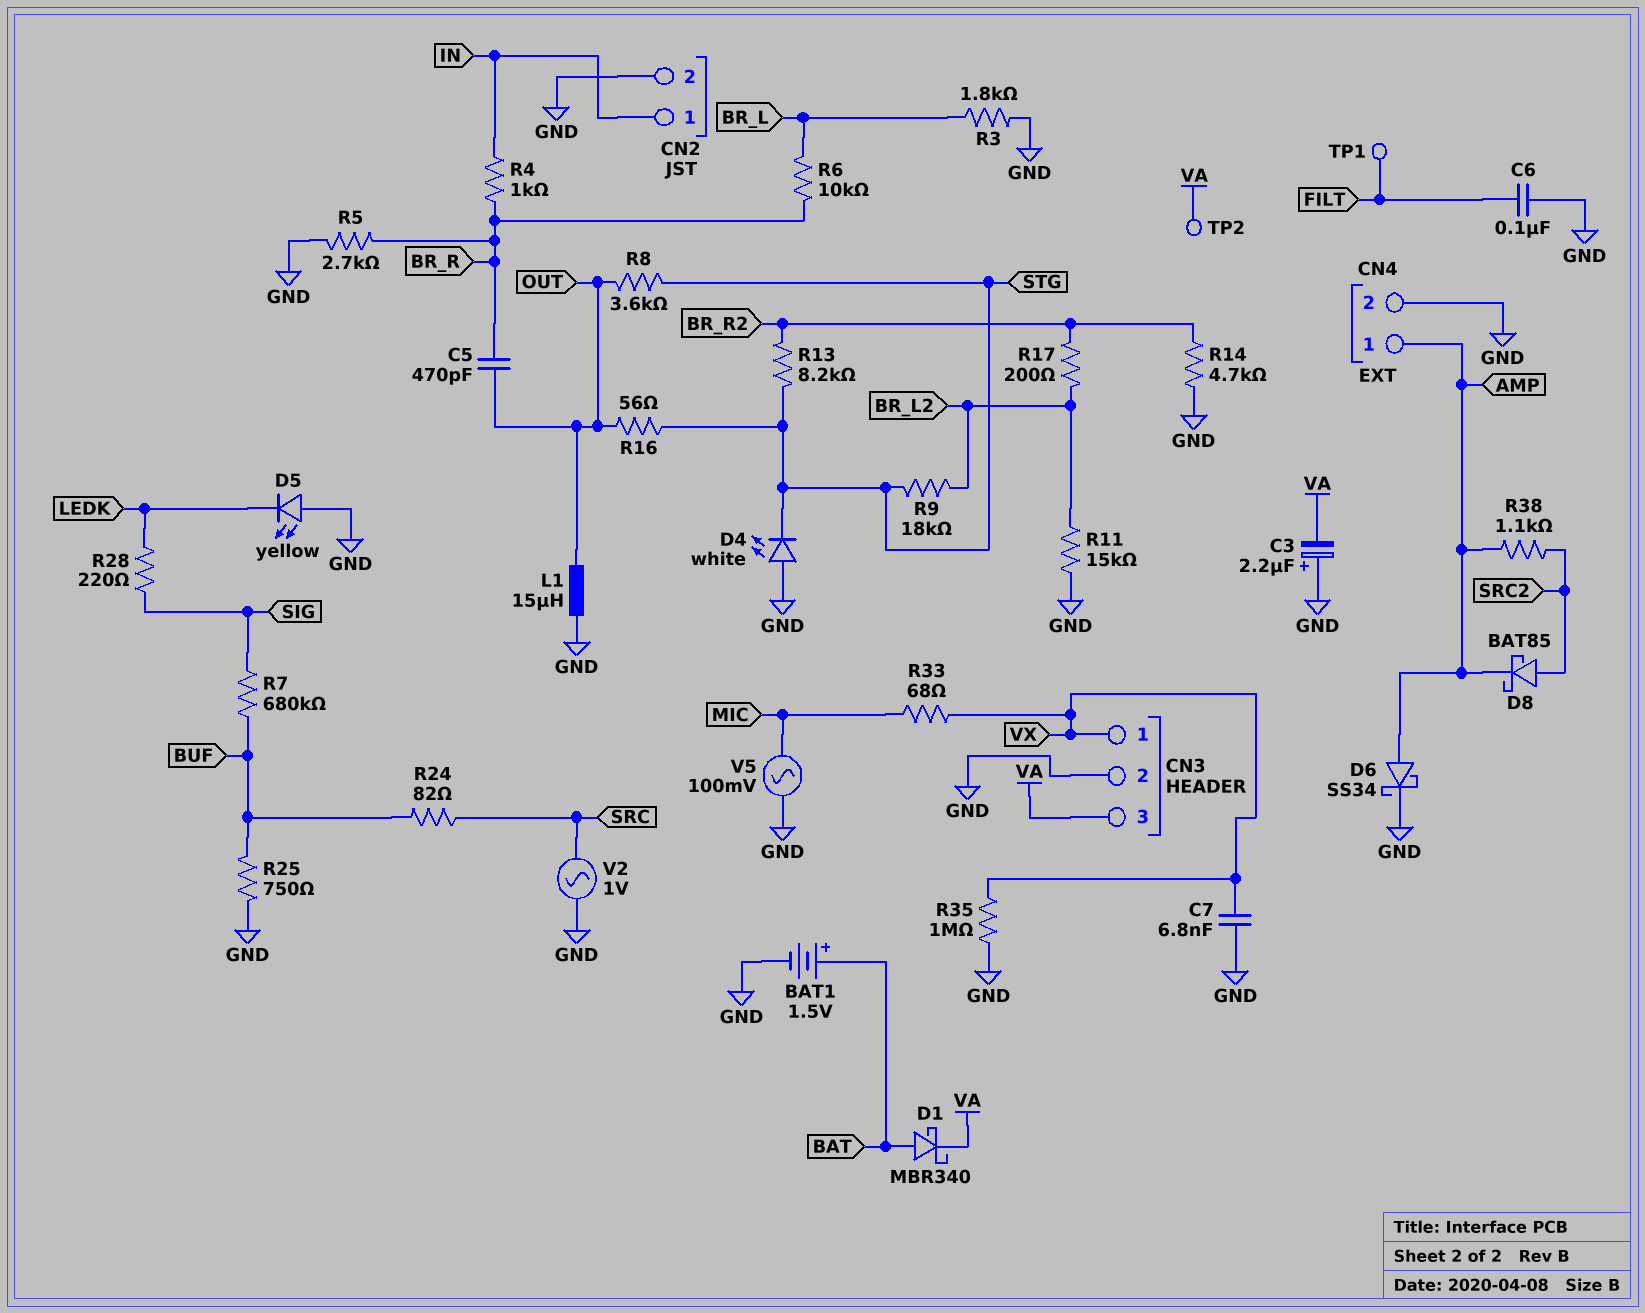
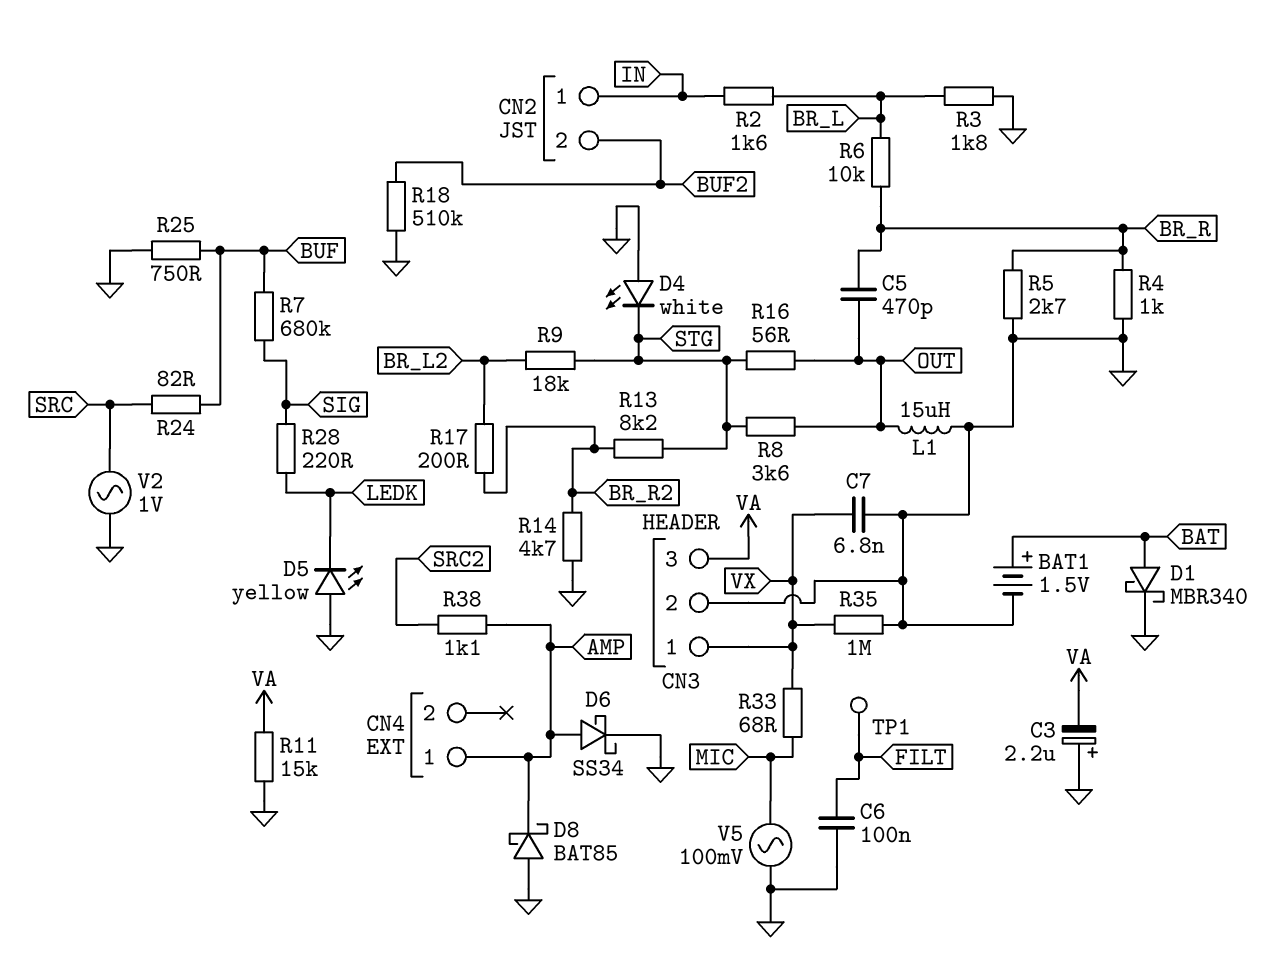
CN2 pin 2: GND -> BUF2
CN4 pin 2: GND -> none
D1: schottky MBR340 (A BAT, K VA) -> schottky MBR340 (A BAT, K GND)
D8: schottky BAT85 (A SRC2, K AMP) -> schottky BAT85 (A GND, K AMP)
R2: none -> 1.6k (BR_L, IN)
R4: 1k (BR_R, IN) -> 1k (BR_R, GND)
R11: 15k (BR_L2, GND) -> 15k (GND, VA)
R18: none -> 510k (BUF2, GND)
TP2: test point (VA) -> none

